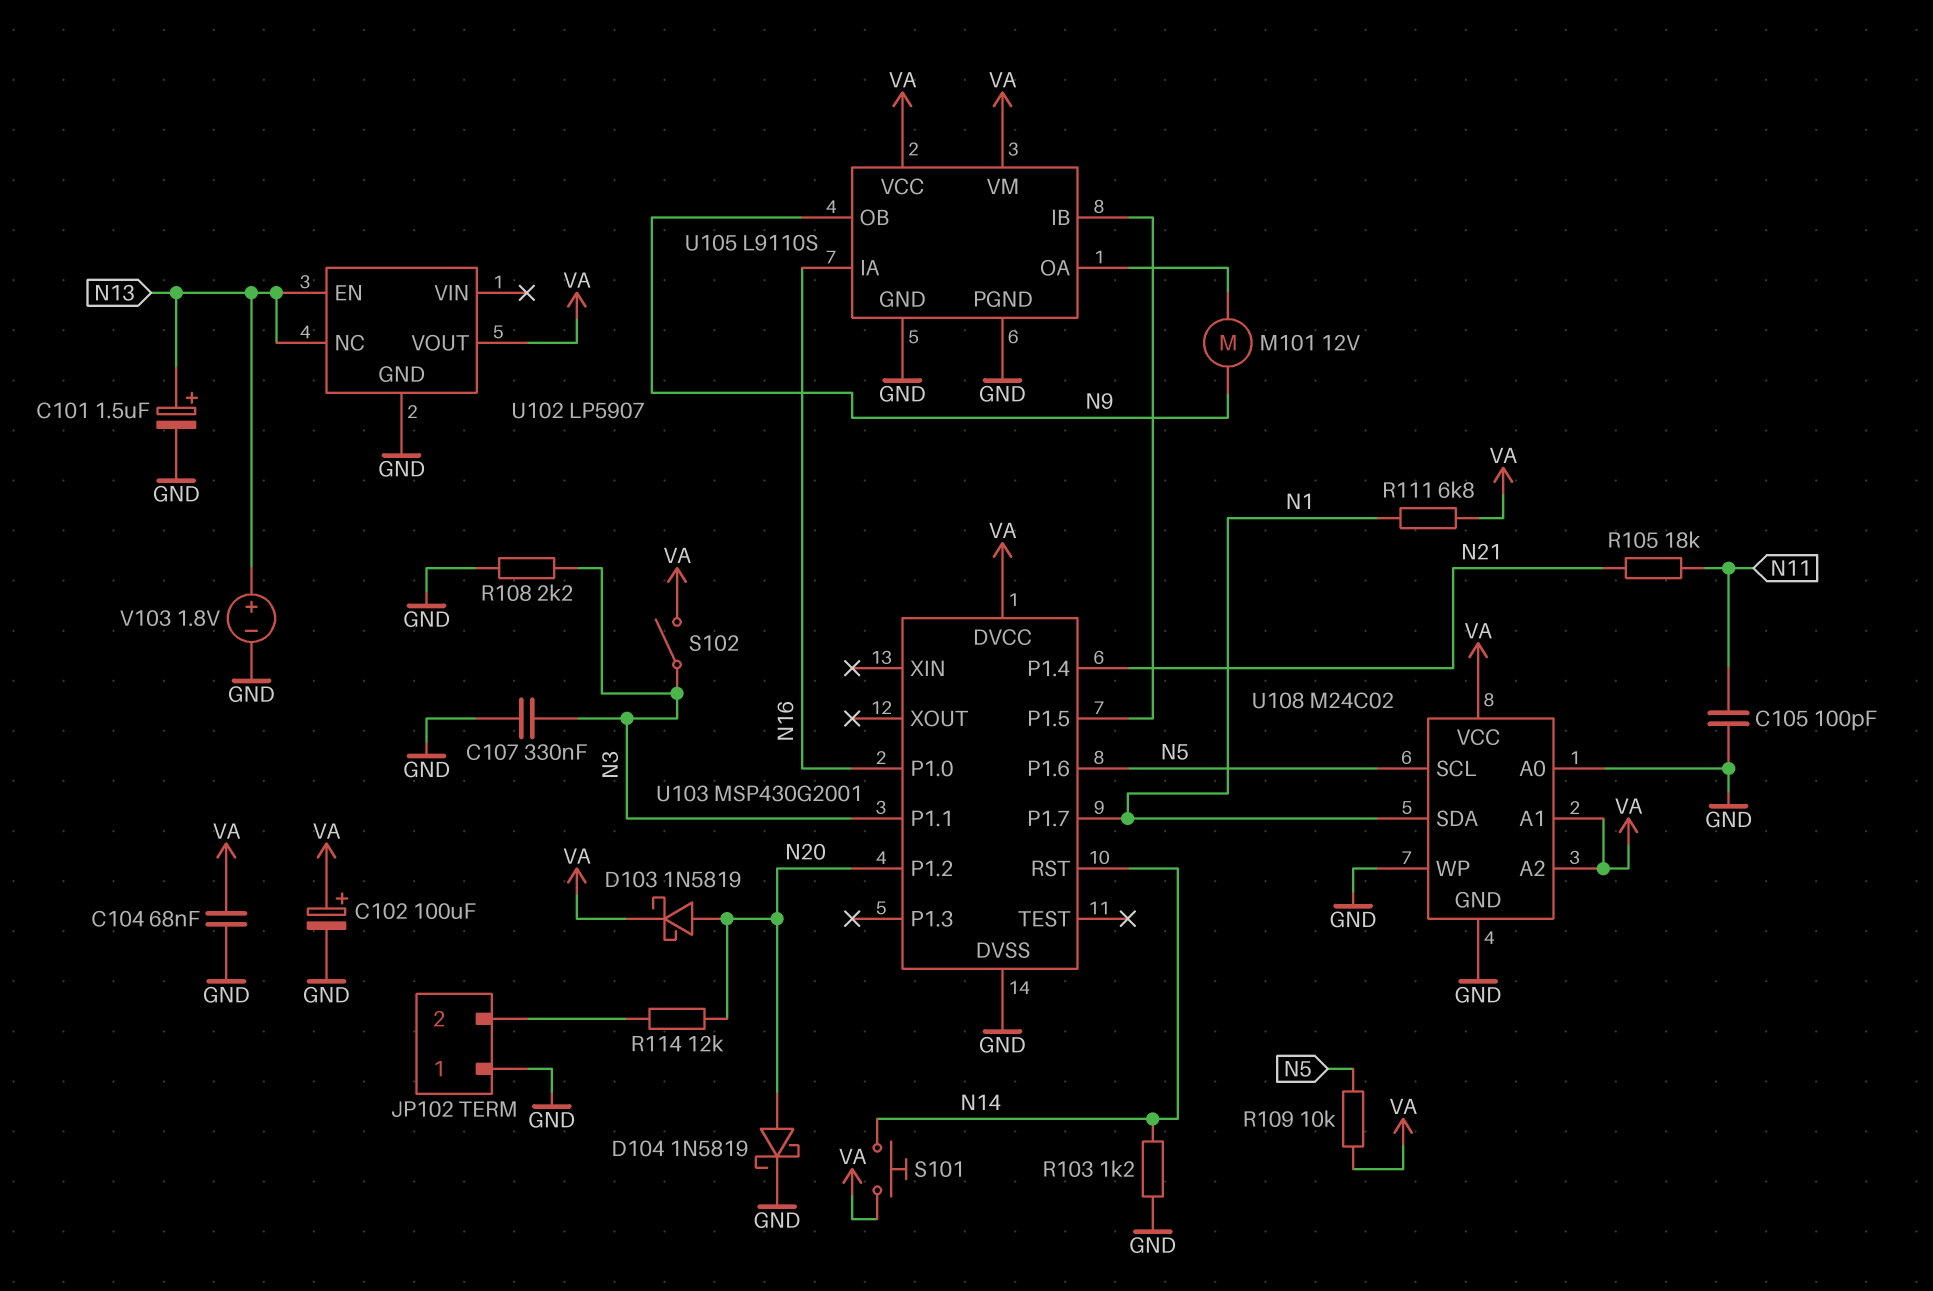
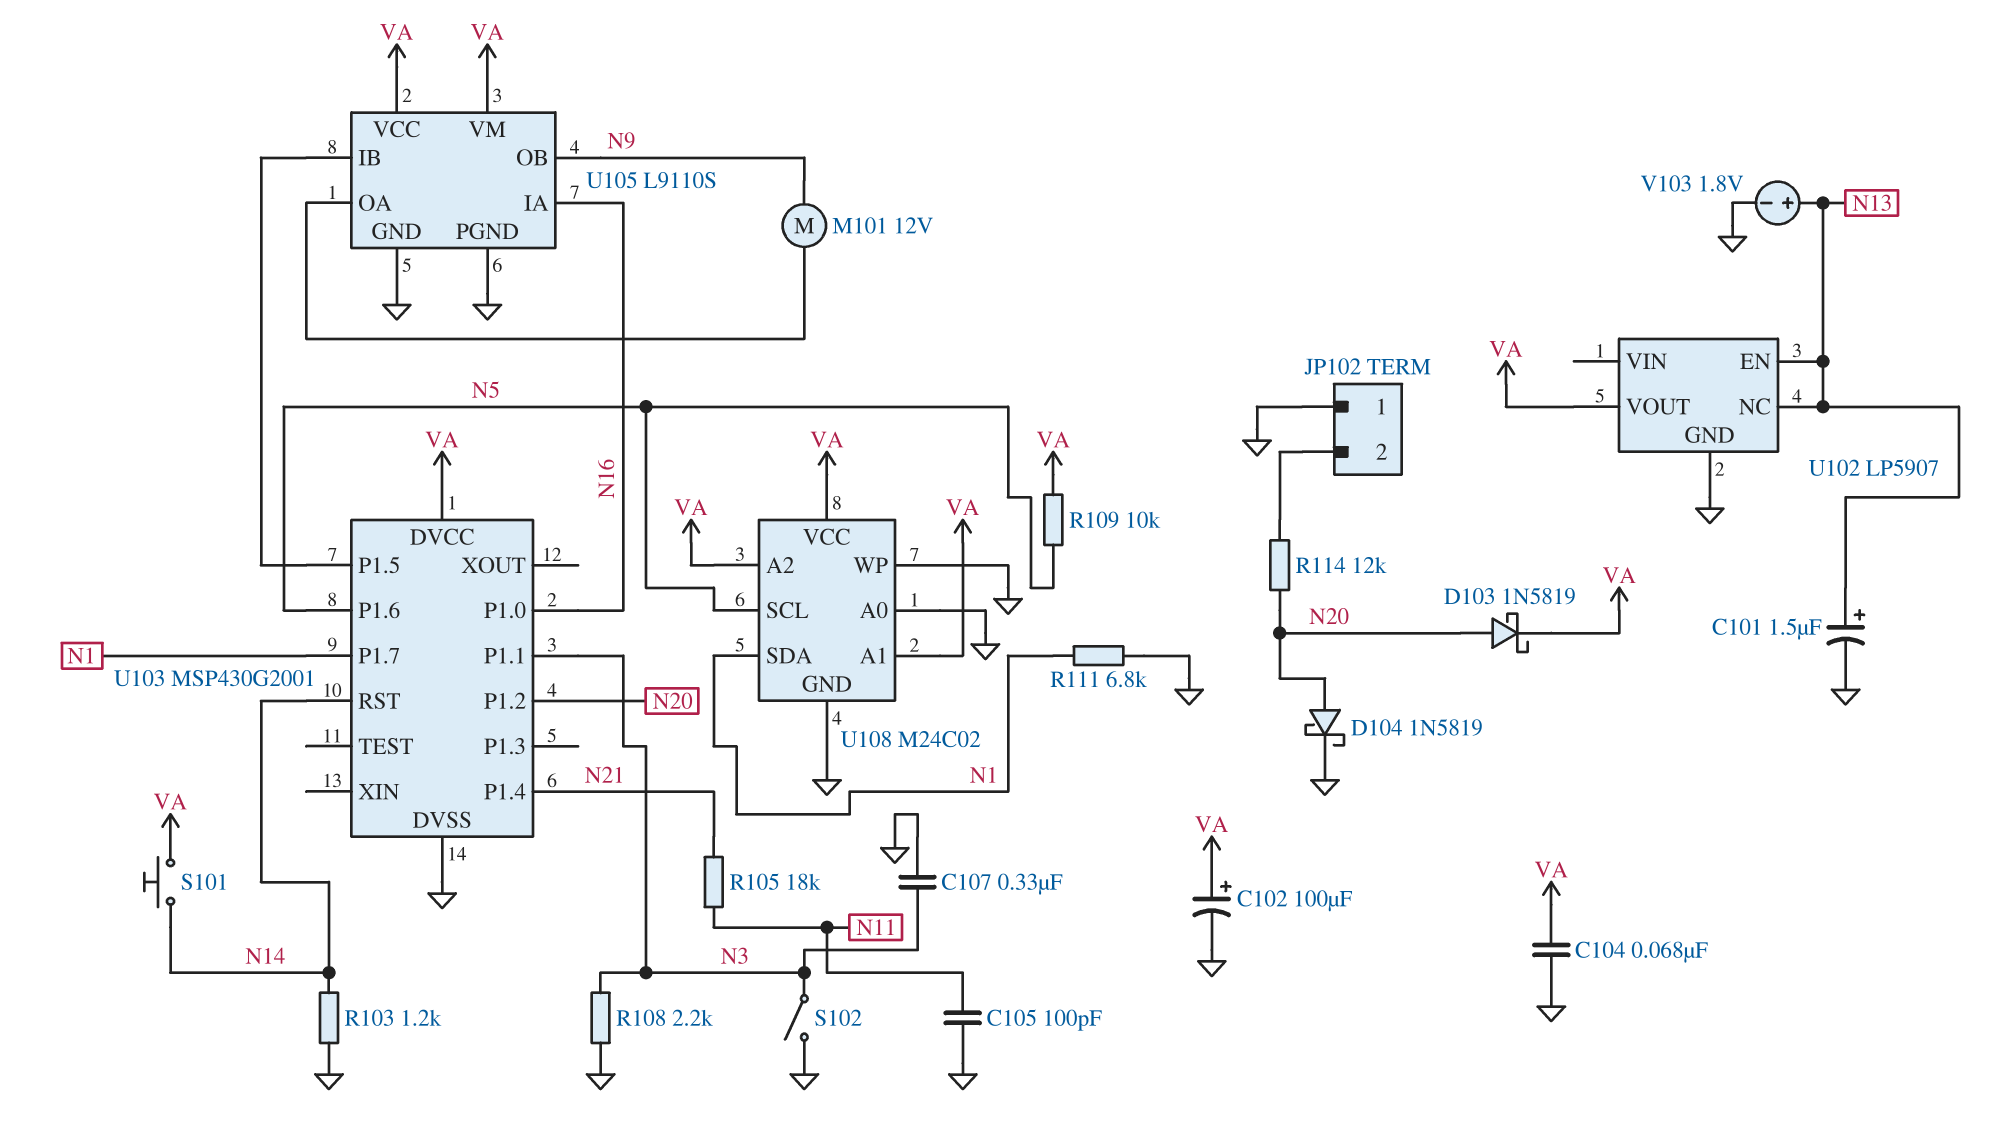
R111: 6.8k (N1, VA) -> 6.8k (GND, N1)
S102: switch (N3, VA) -> switch (GND, N3)

